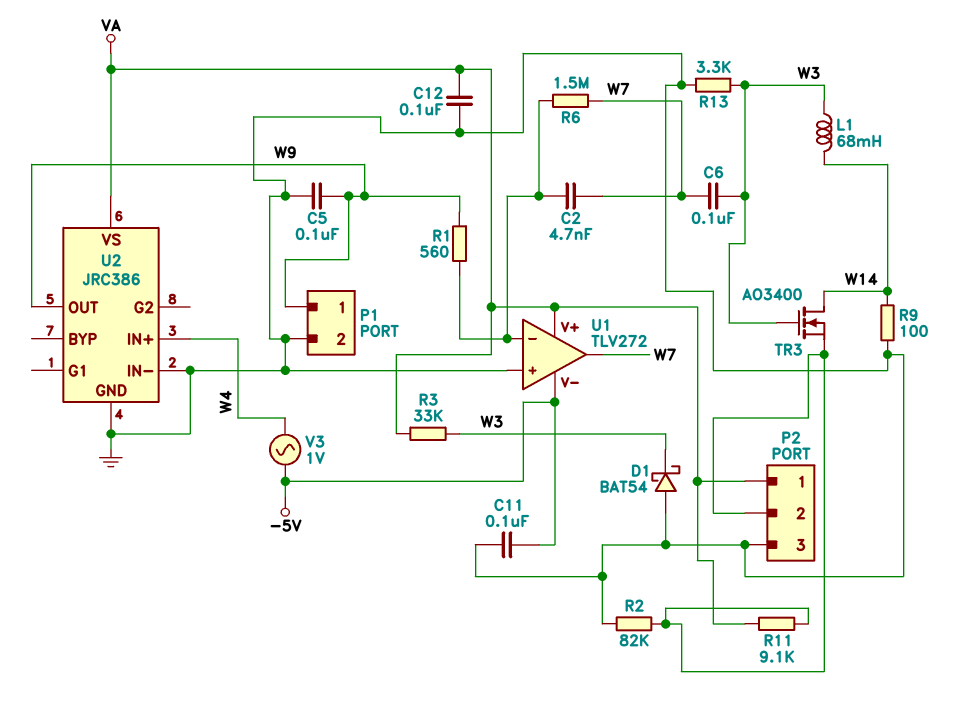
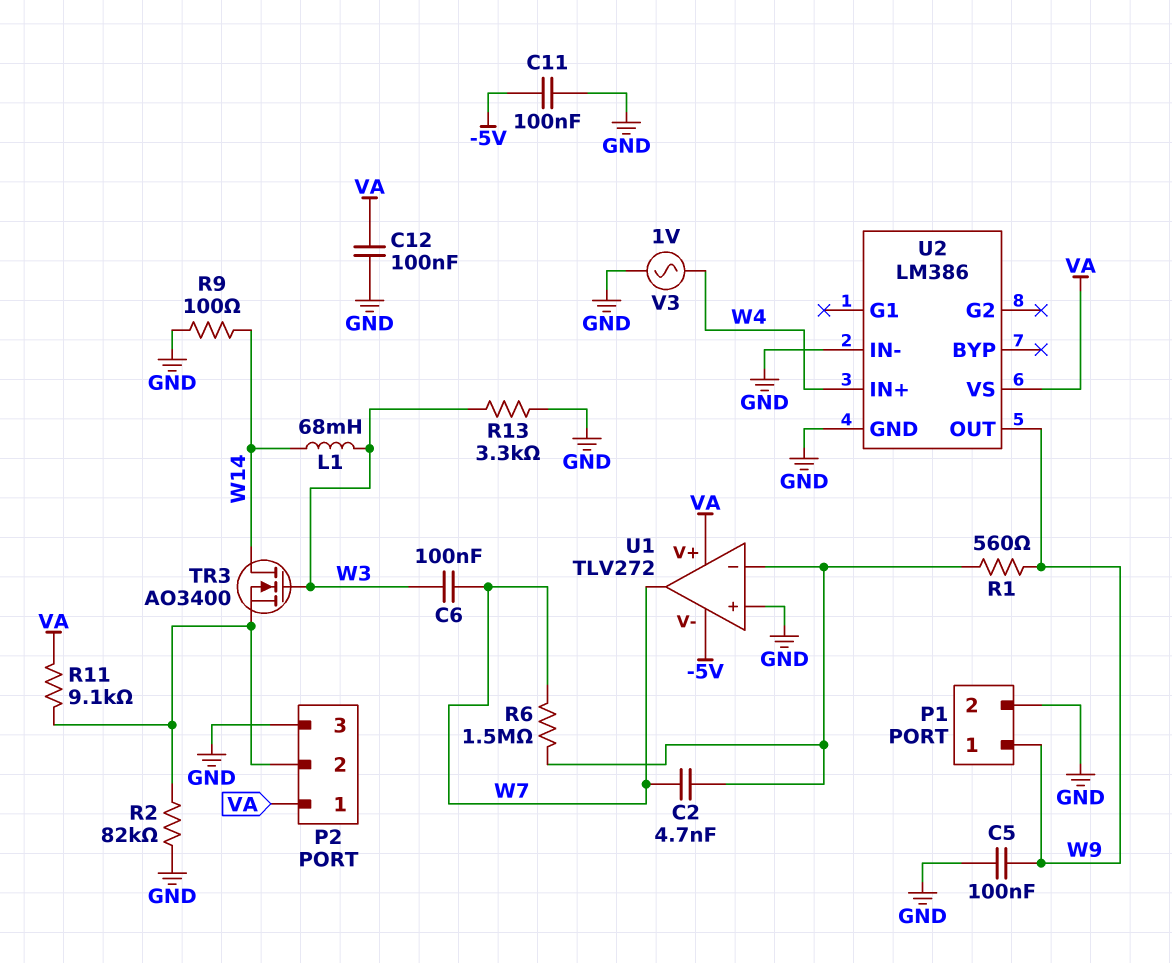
D1: schottky BAT54 (A GND, K W3) -> none
R3: 33k (VA, W3) -> none
U2: JRC386 -> LM386
V3: AC 1V (-5V, W4) -> AC 1V (GND, W4)

